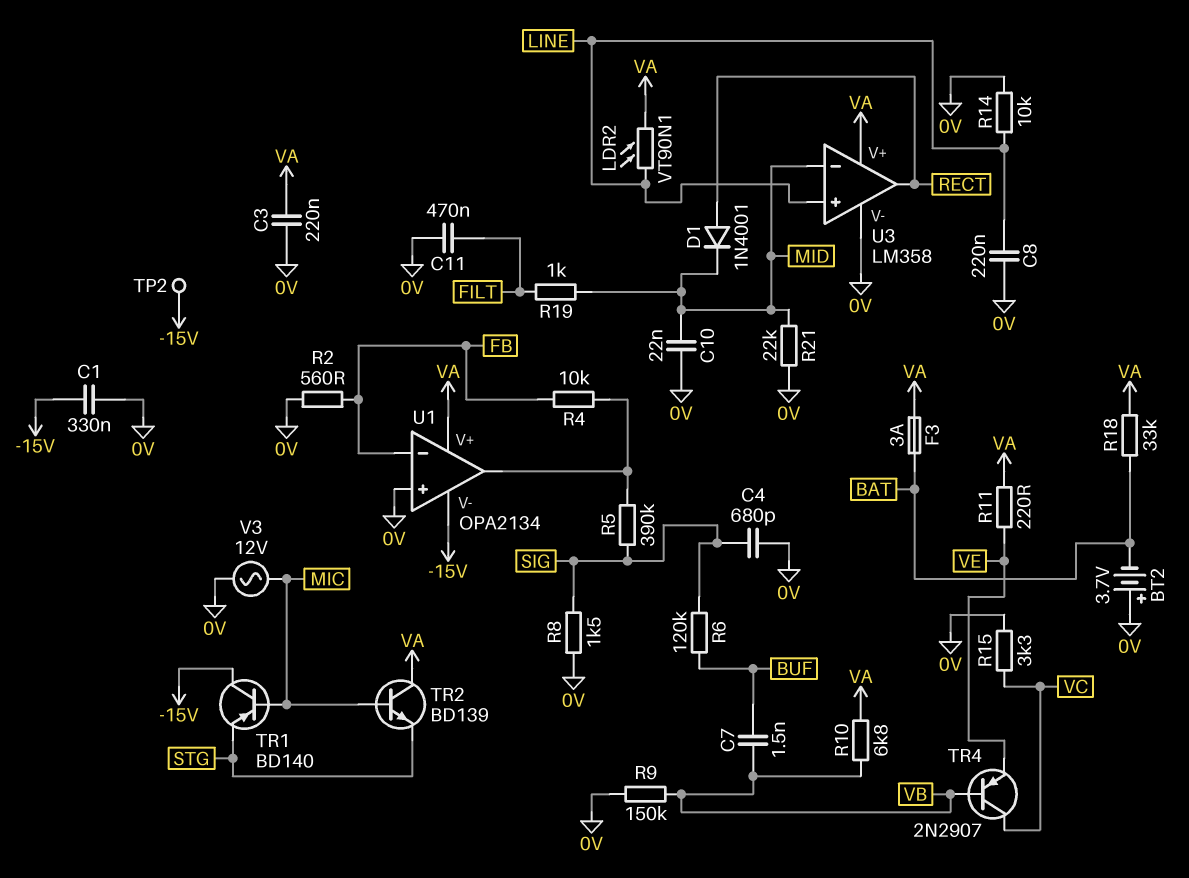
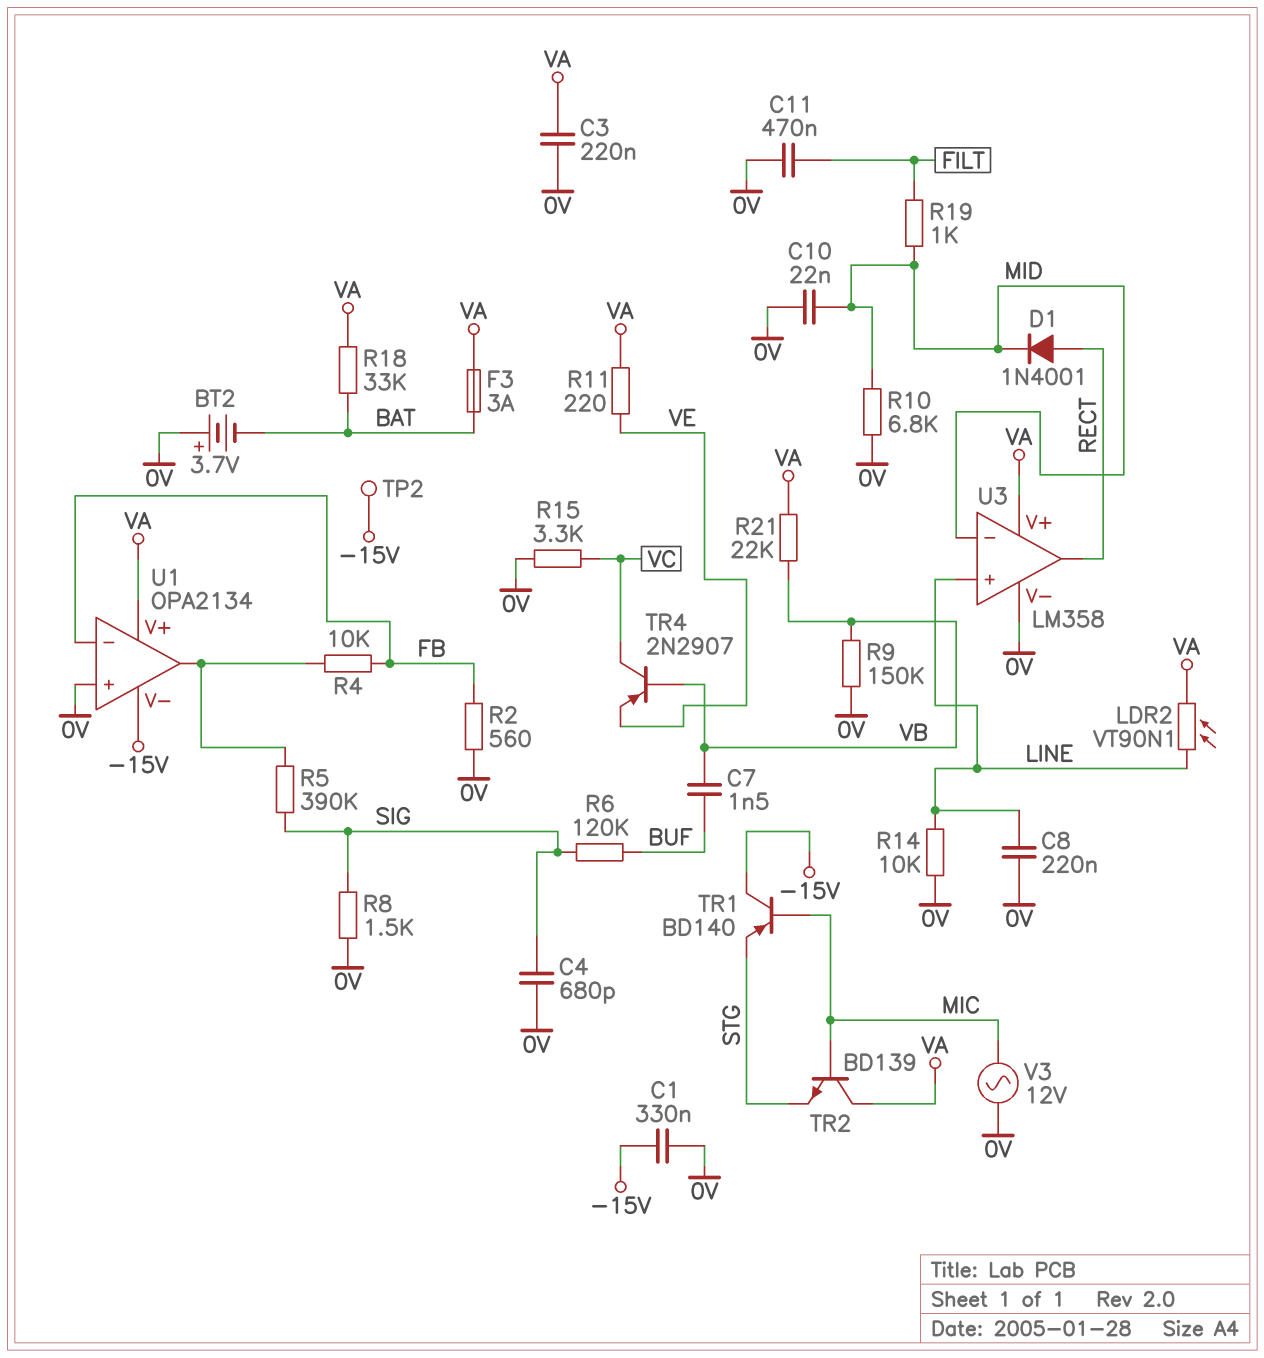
R10: 6.8k (VA, VB) -> 6.8k (0V, MID)
R21: 22k (0V, MID) -> 22k (VA, VB)

